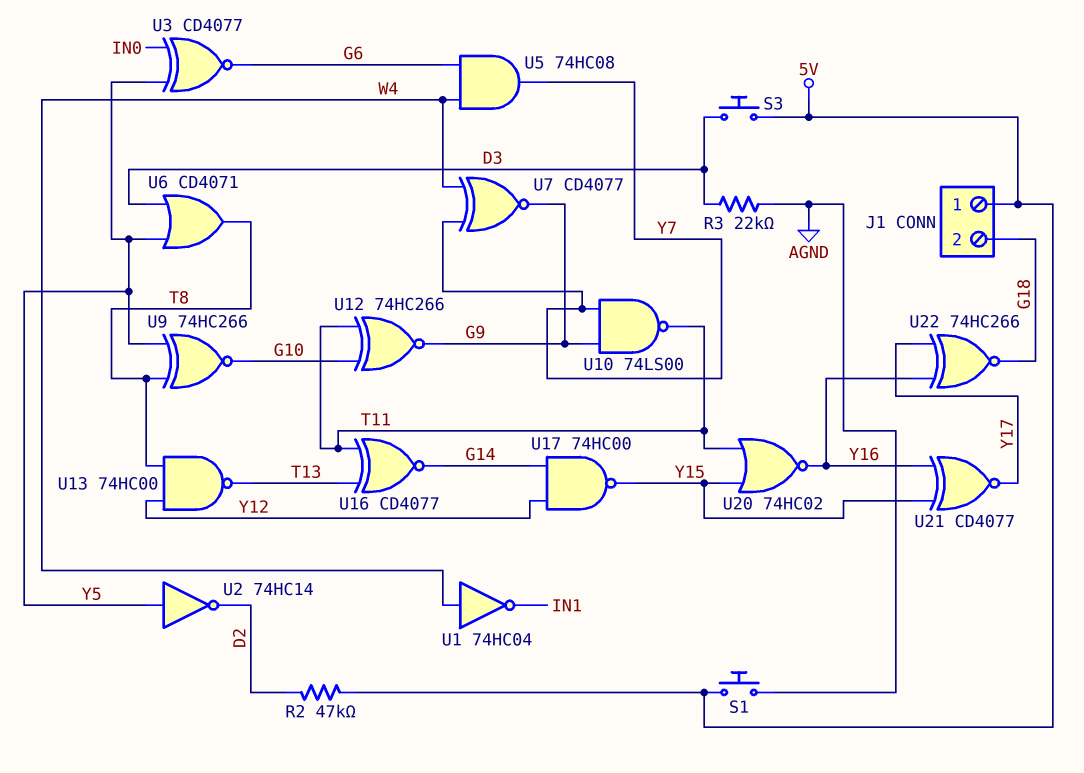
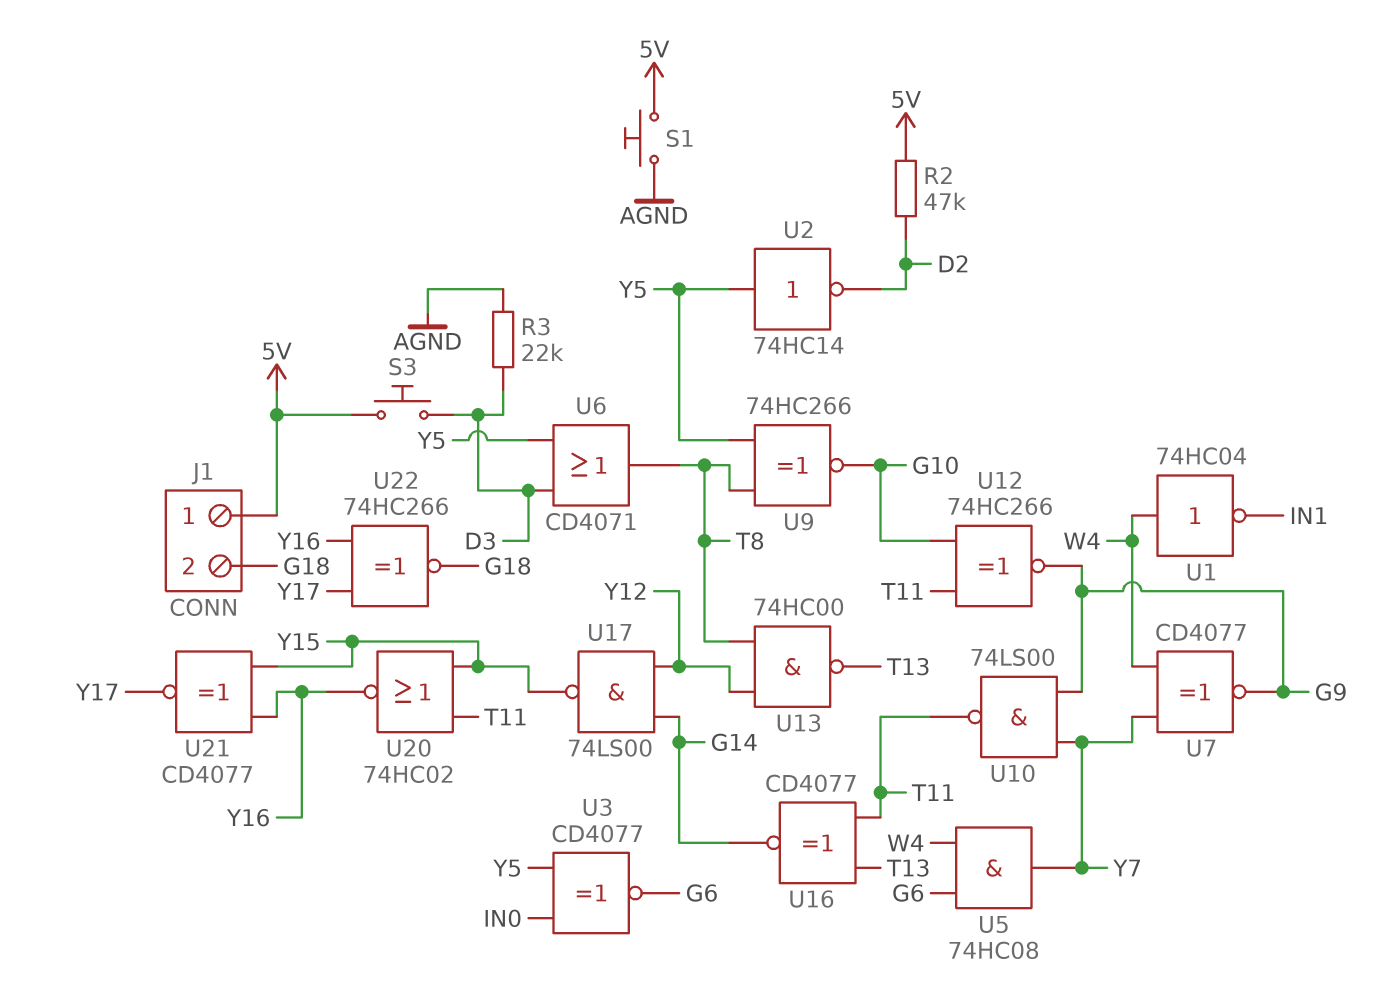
U17: NAND 74HC00 (in G14, in Y12, out Y15) -> NAND 74LS00 (in G14, in Y12, out Y15)

